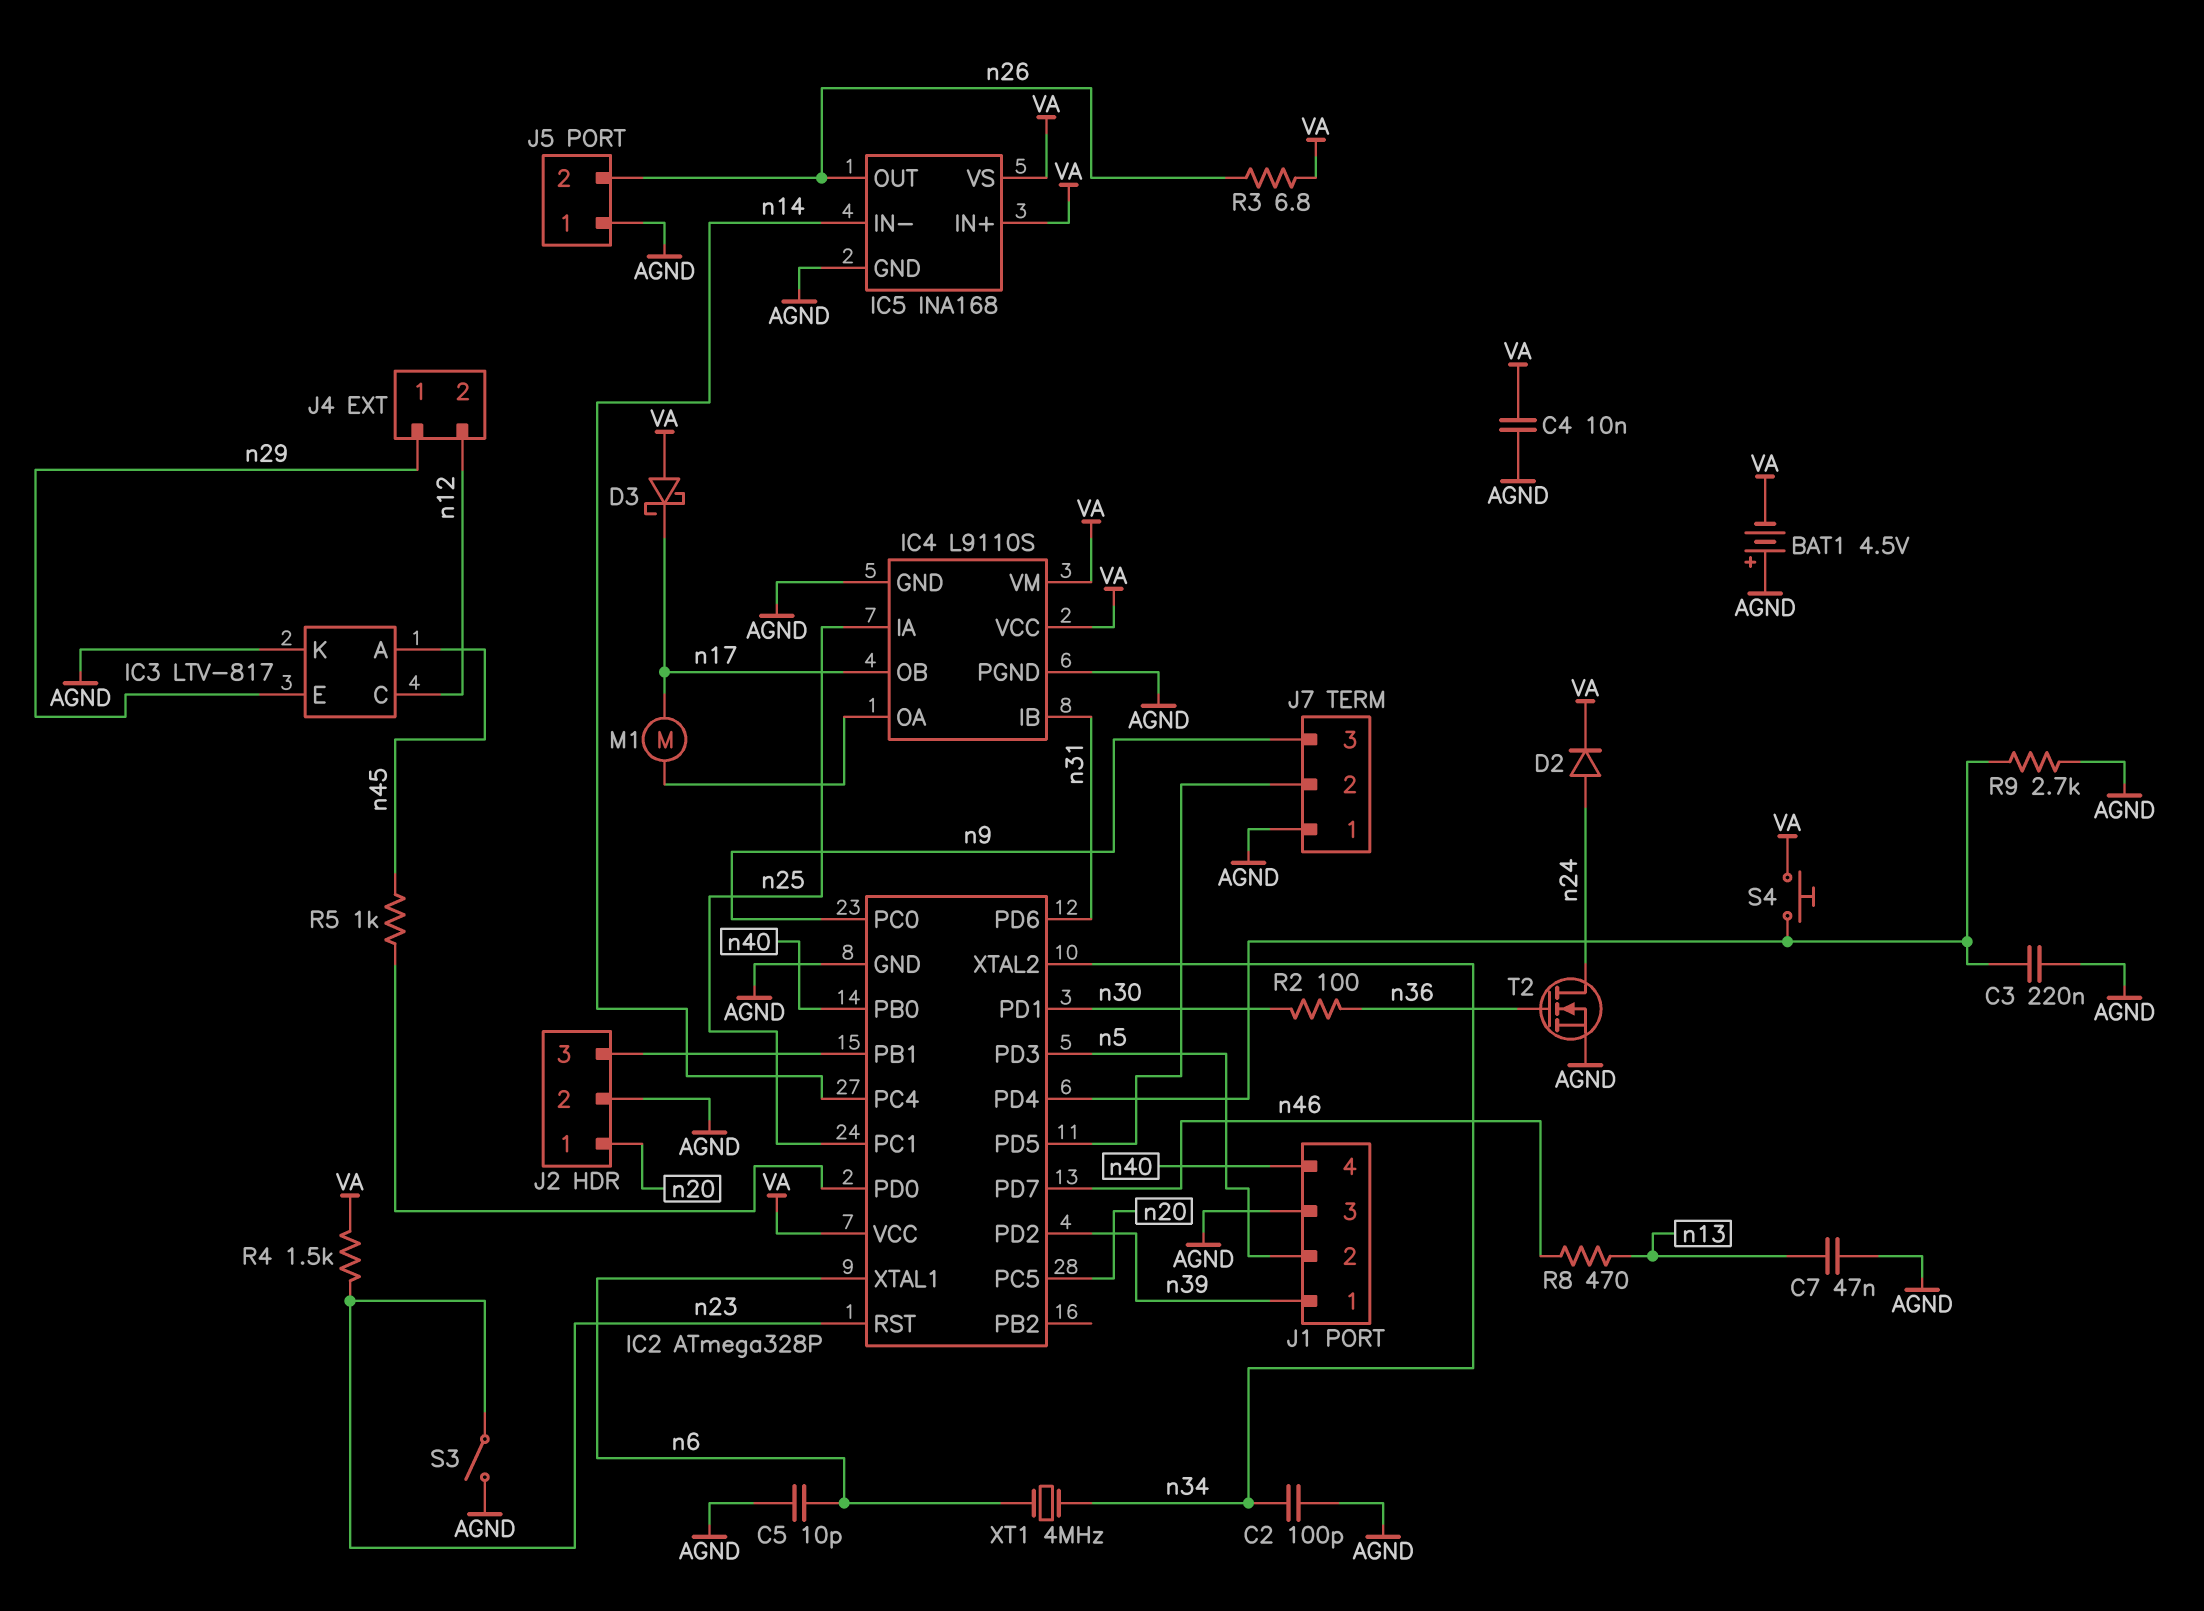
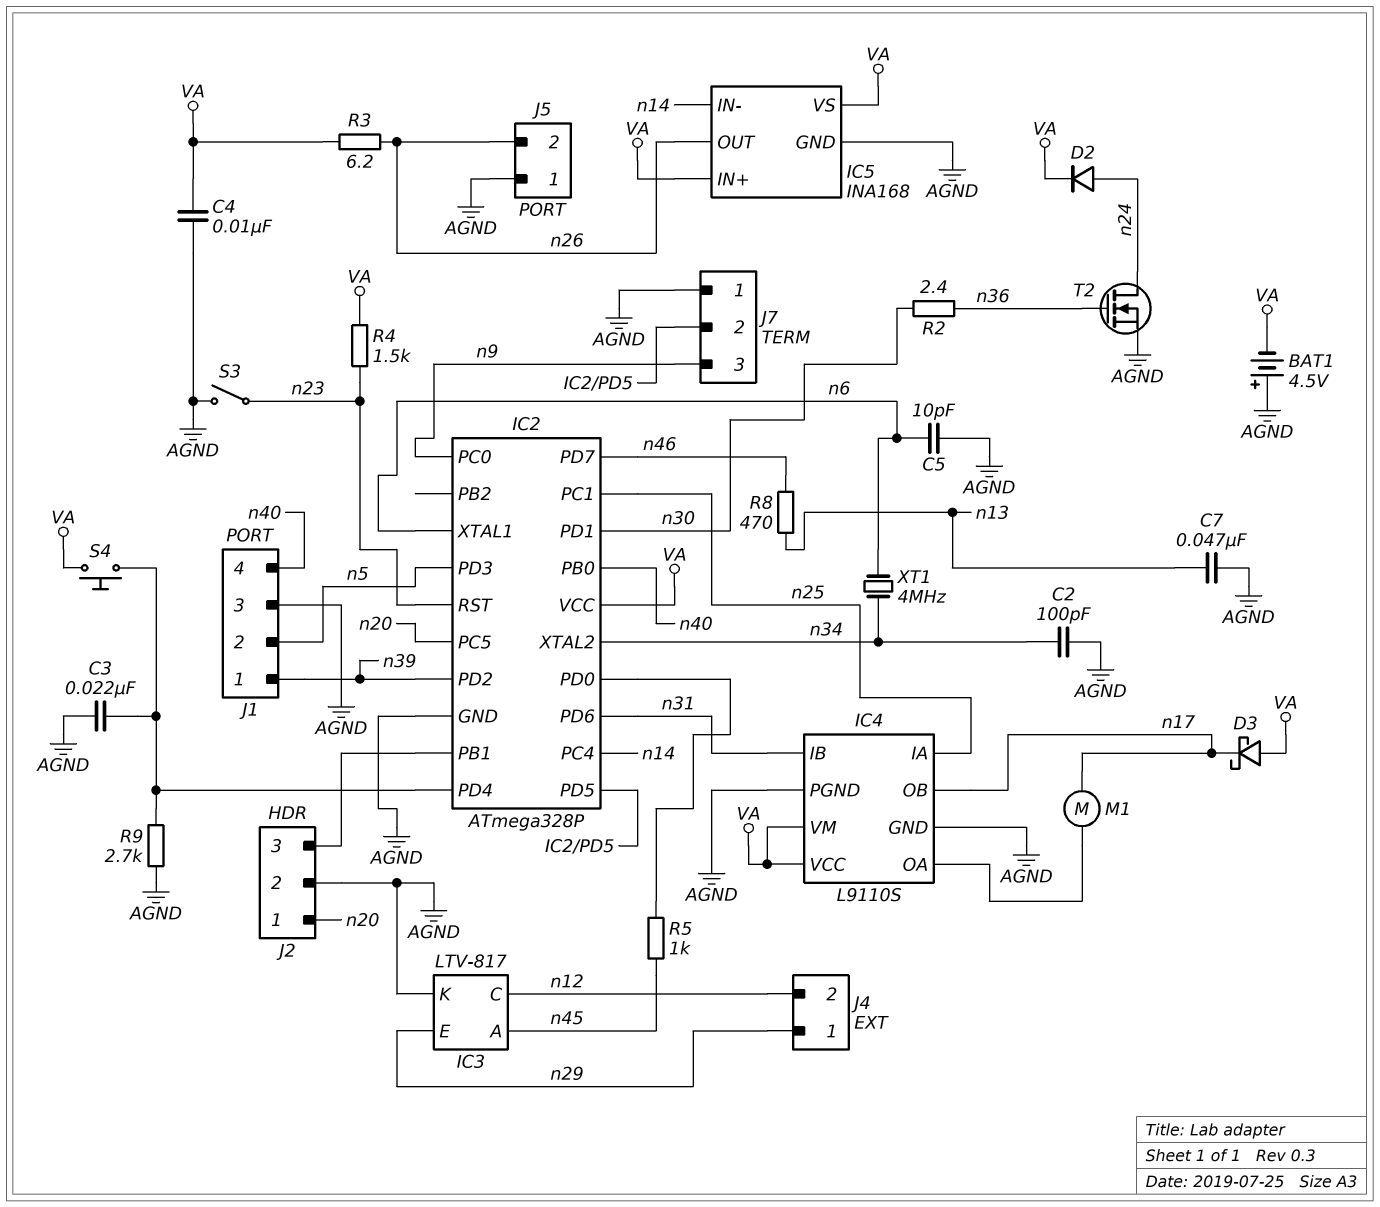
C3: 220nF (AGND, IC2/PD4) -> 22nF (AGND, IC2/PD4)
R2: 100 (n30, n36) -> 2.4 (n30, n36)
R3: 6.8 (VA, n26) -> 6.2 (VA, n26)

